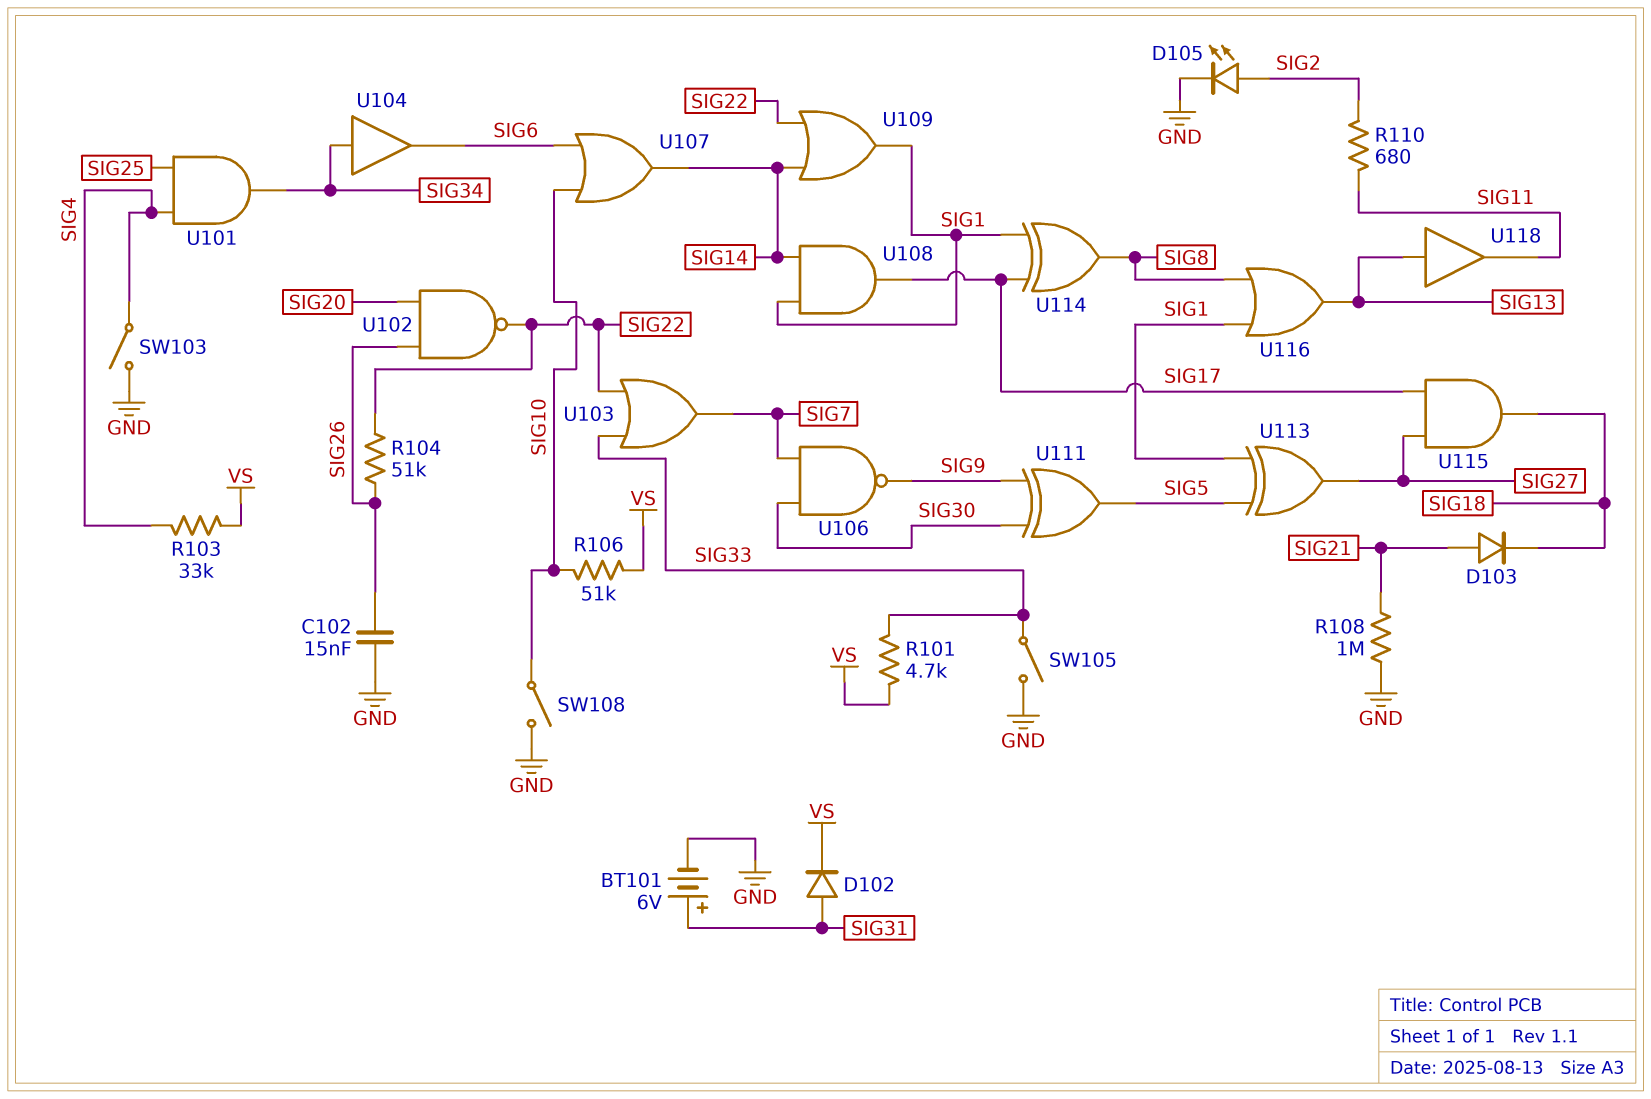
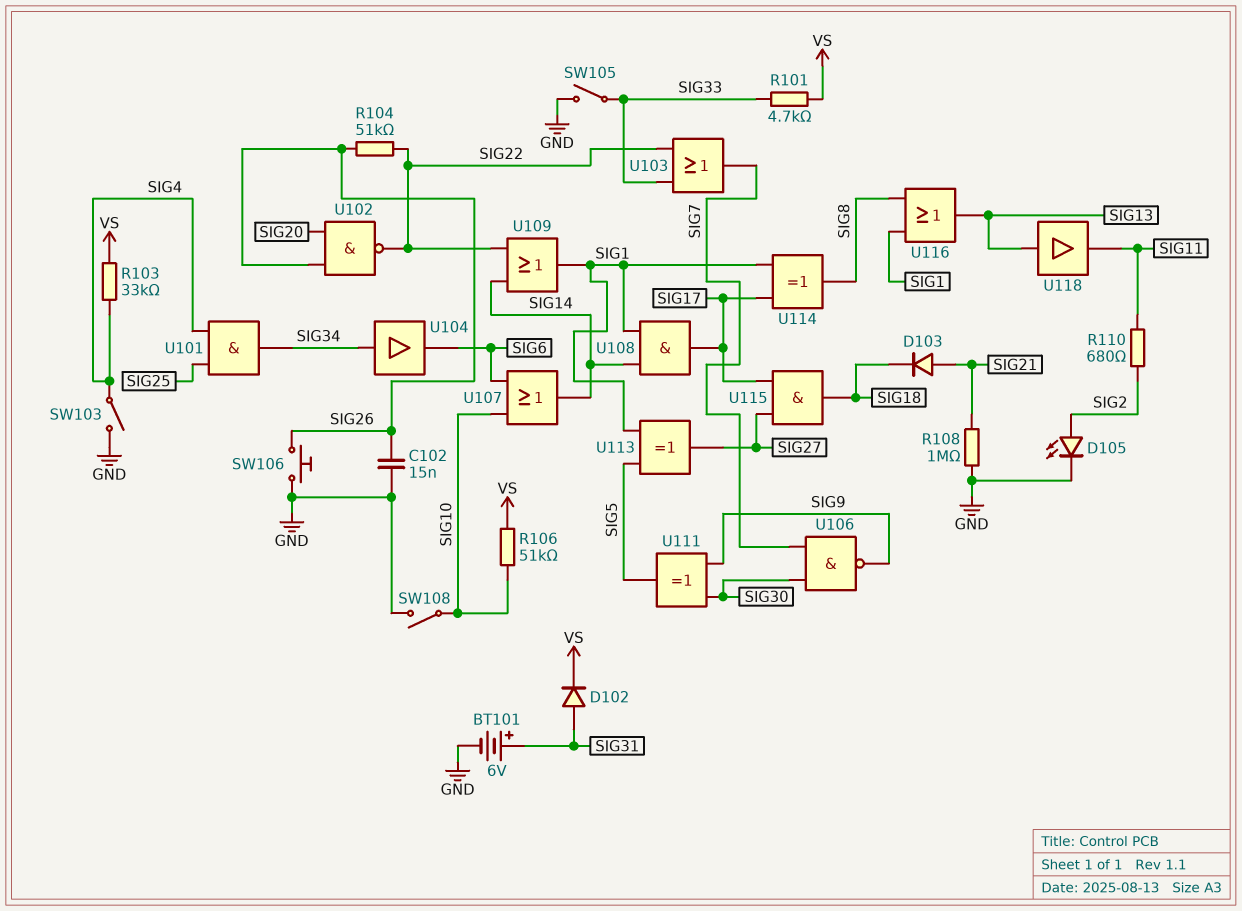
SW106: none -> button (GND, SIG26)

